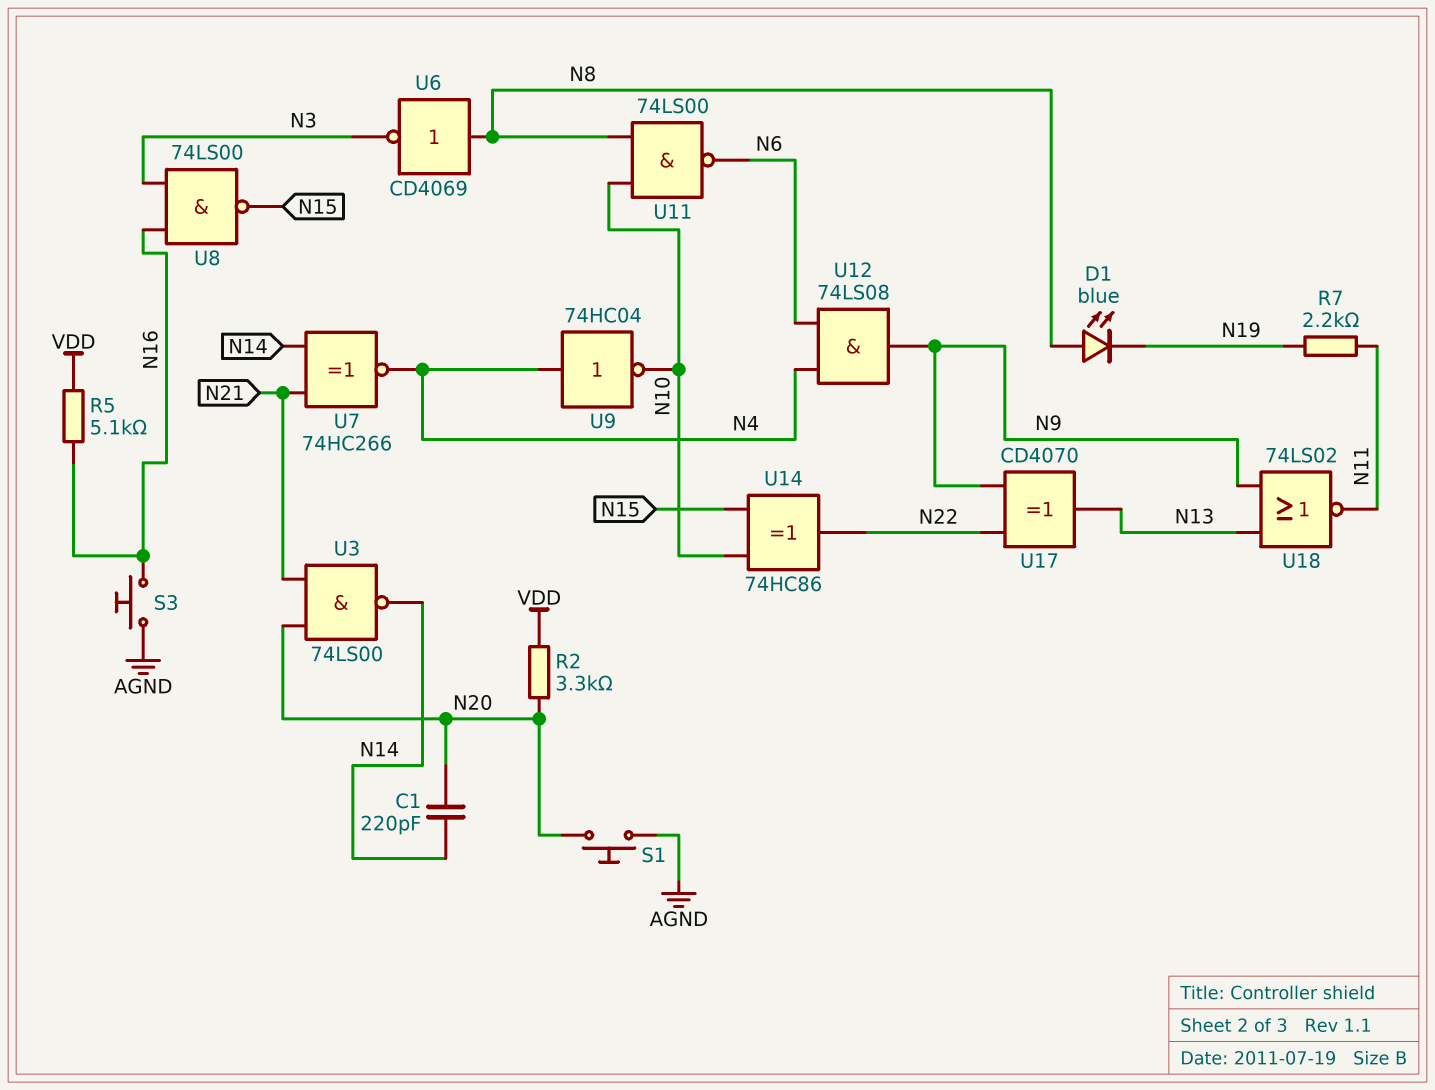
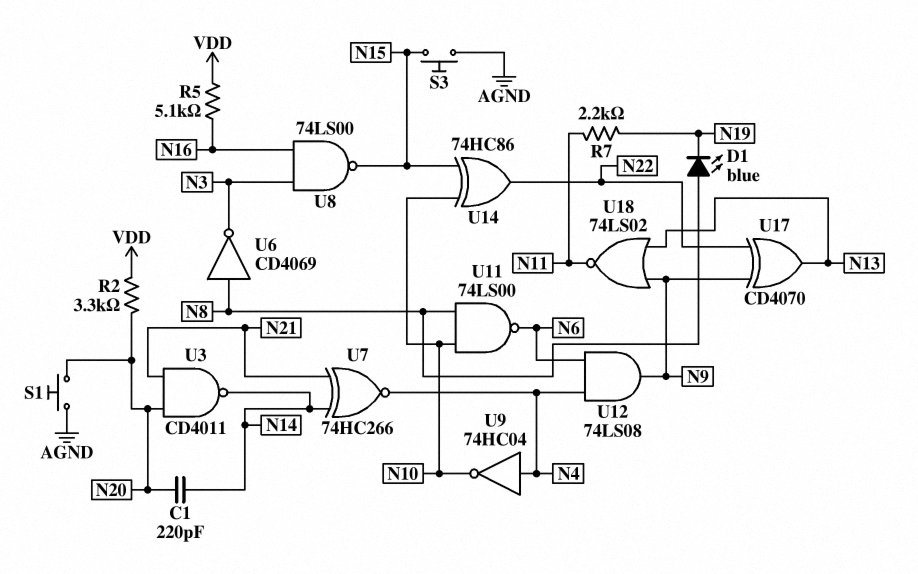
S3: button (AGND, N16) -> button (AGND, N15)
U3: NAND 74LS00 (in N20, in N21, out N14) -> NAND CD4011 (in N20, in N21, out N14)

